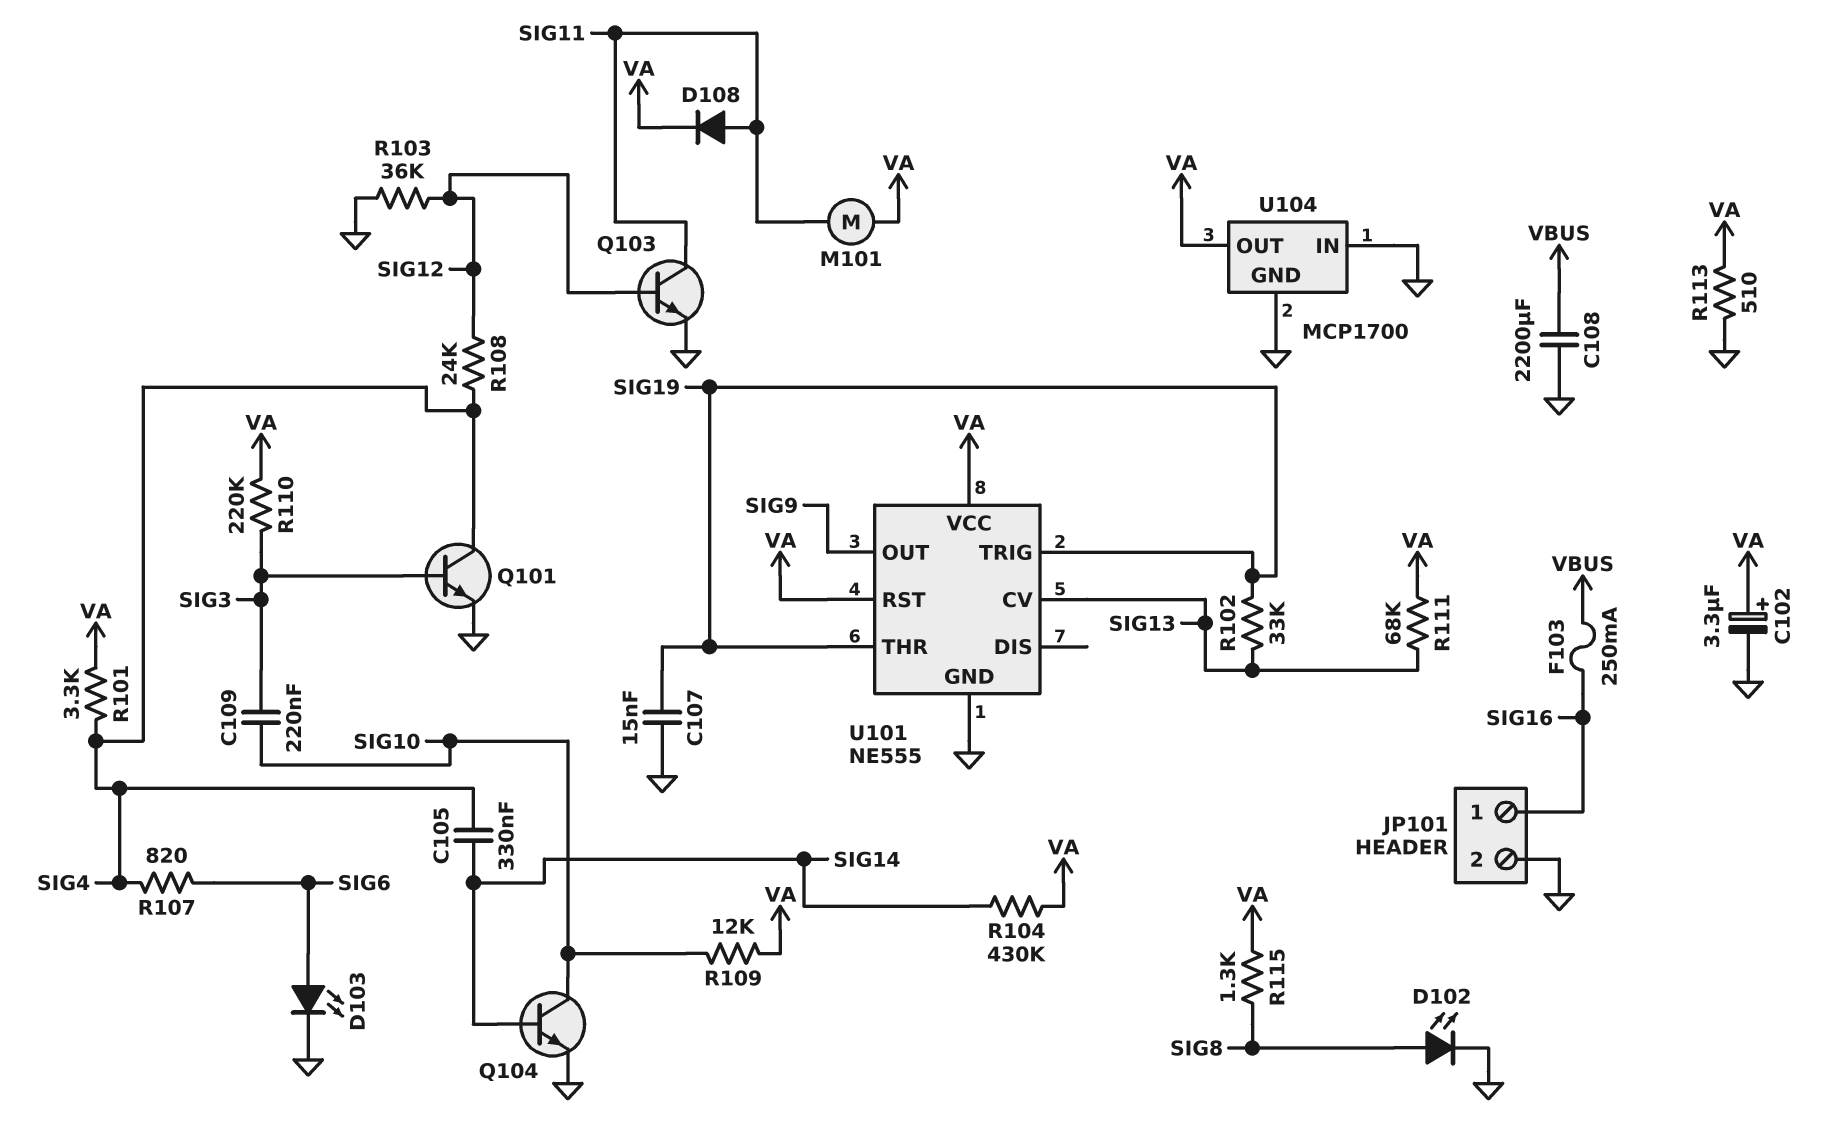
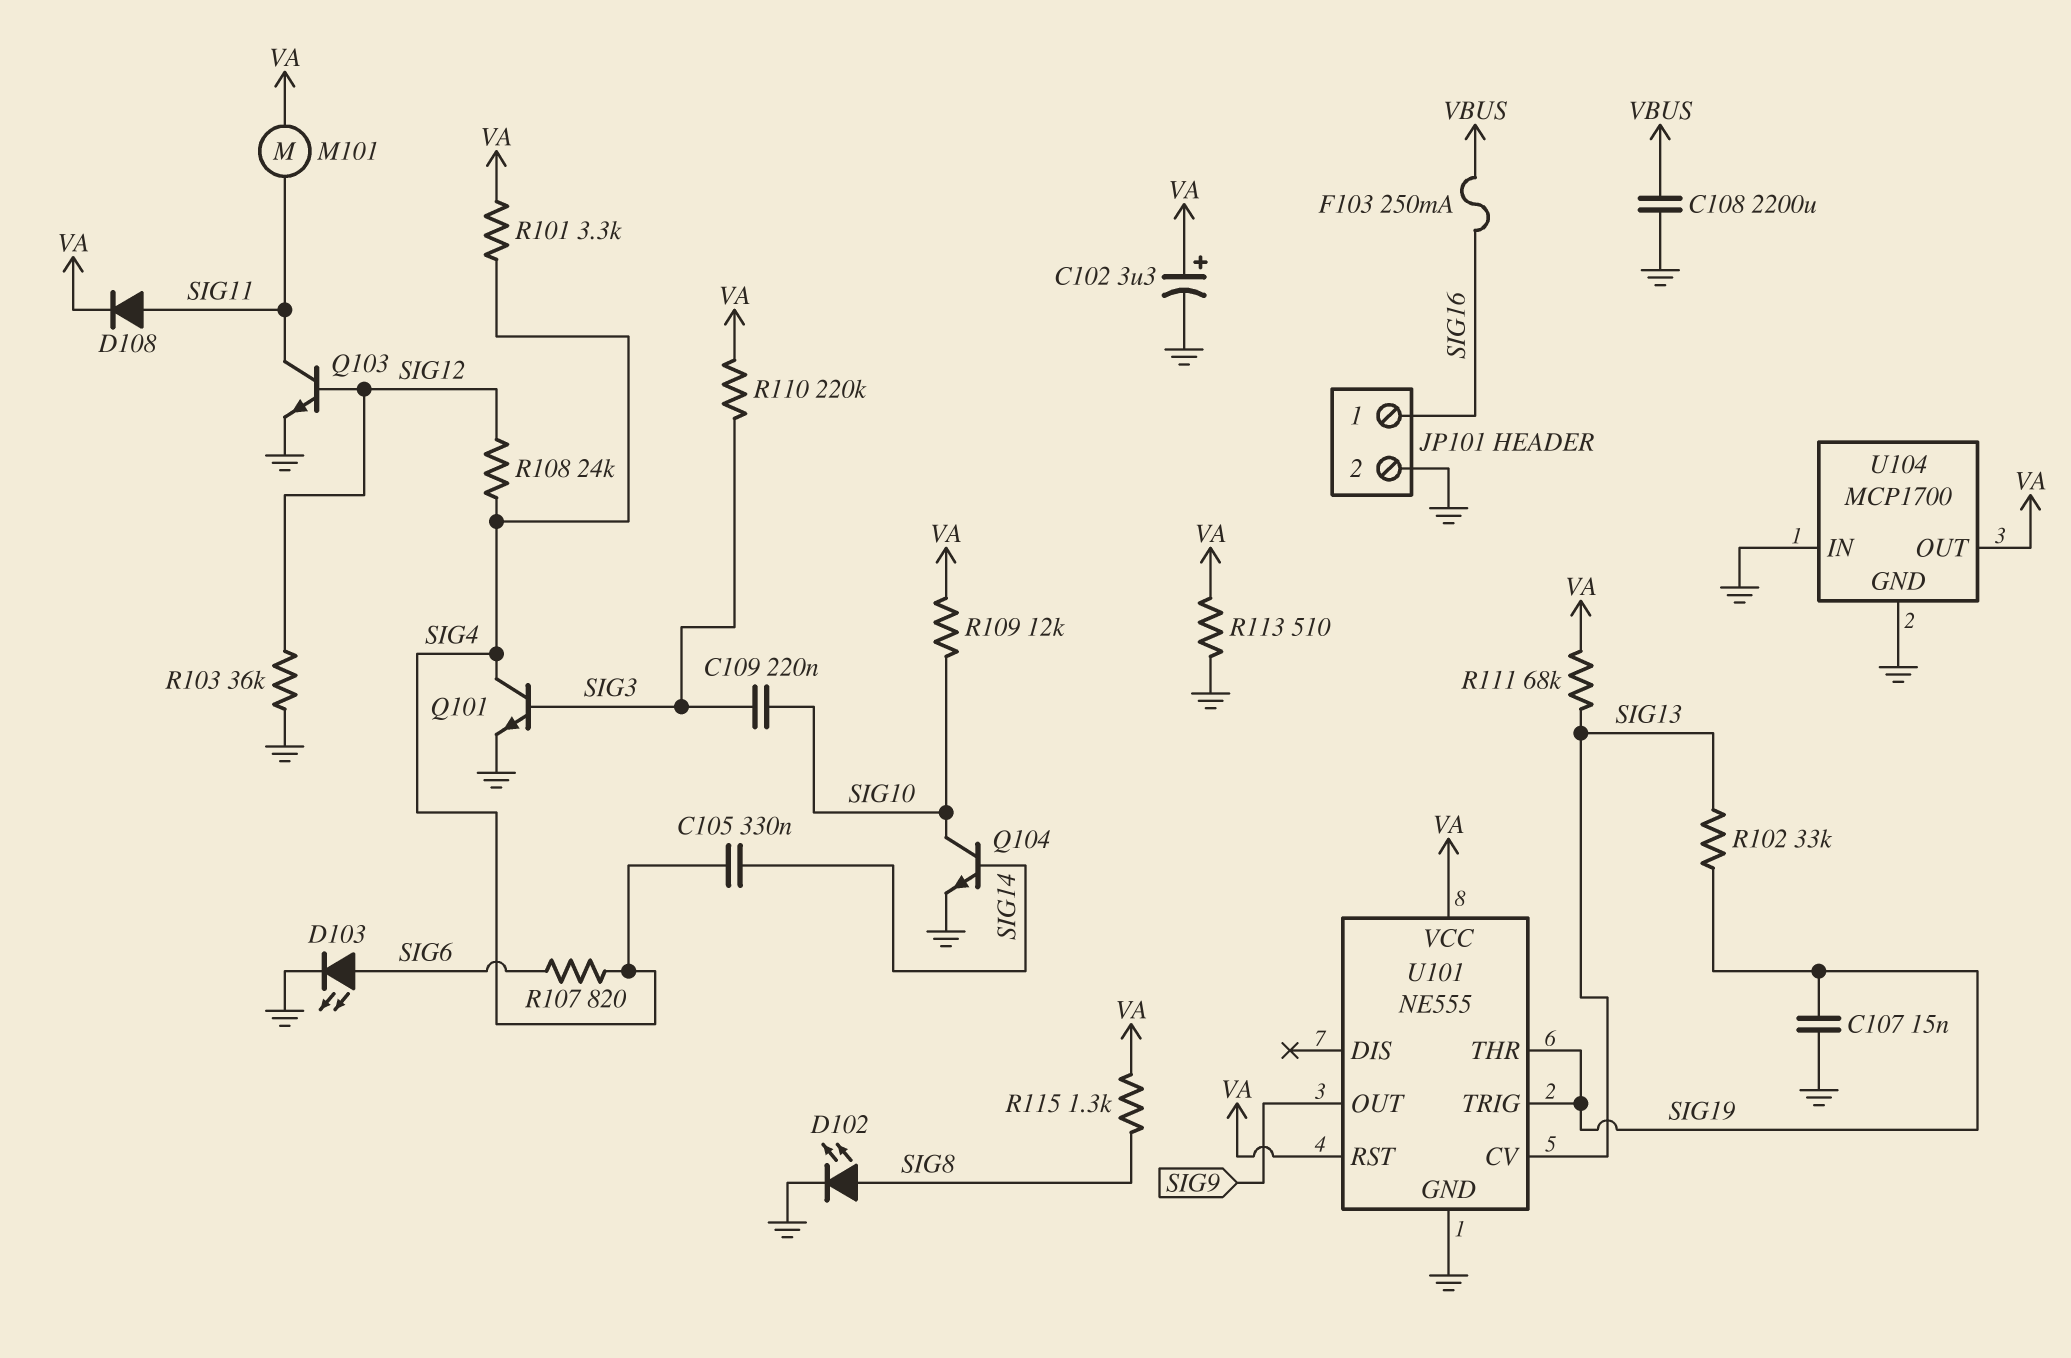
R104: 430k (SIG14, VA) -> none

